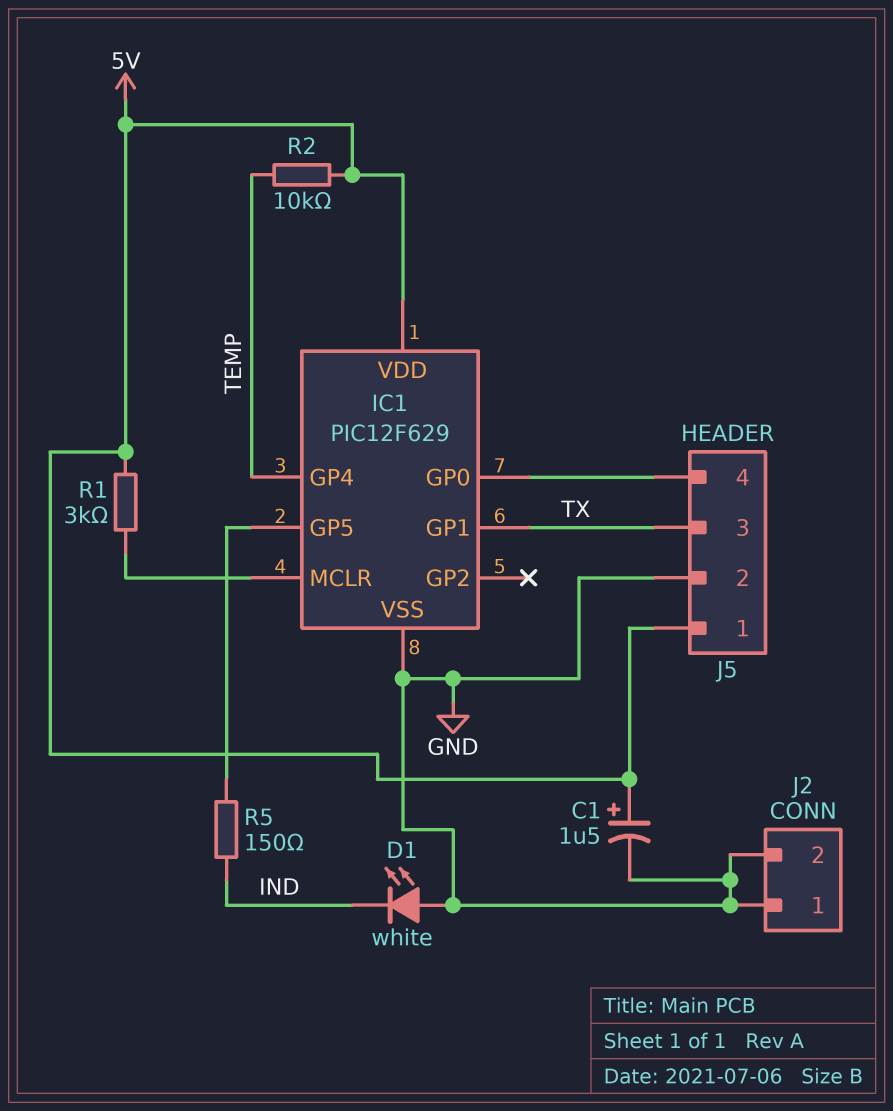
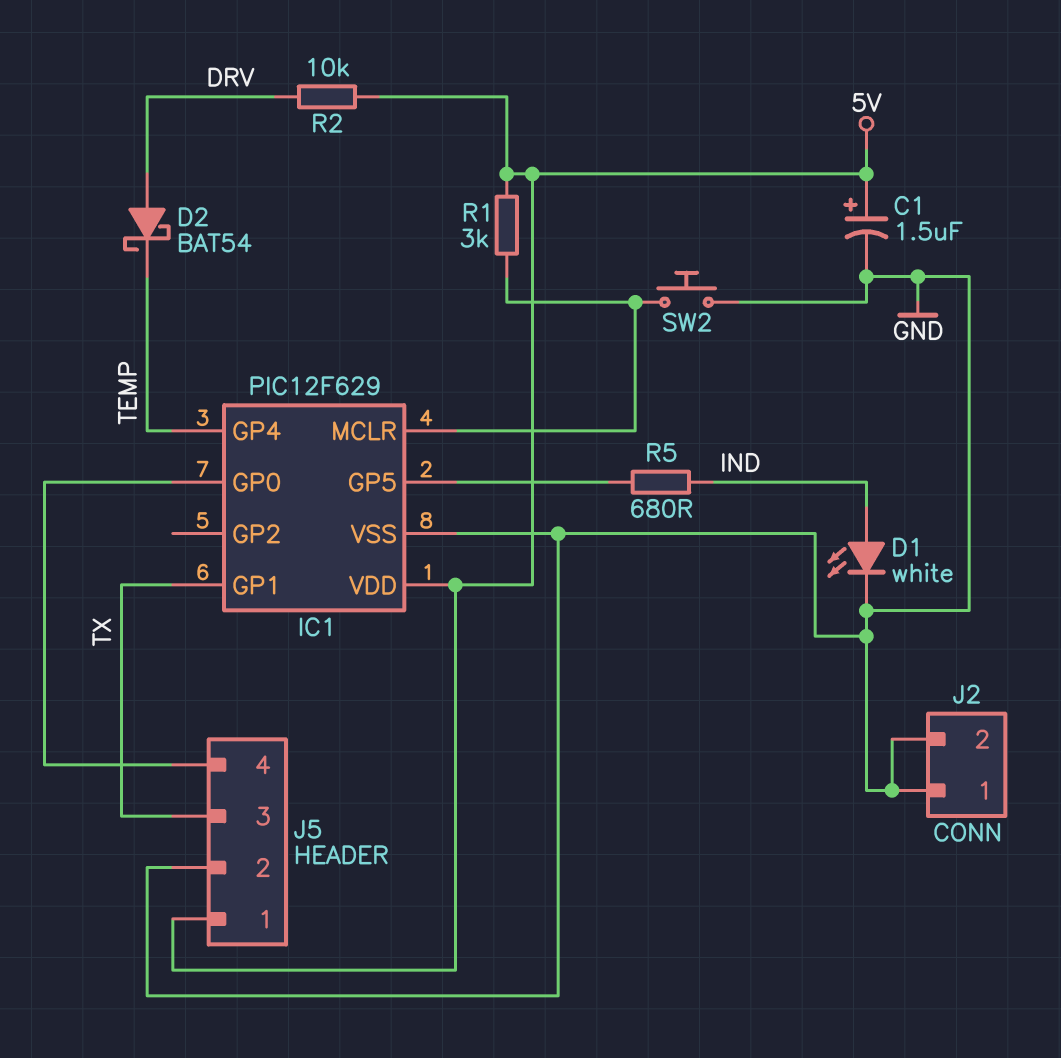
D1: LED white (A GND, K IND) -> LED white (A IND, K GND)
D2: none -> schottky BAT54 (A DRV, K TEMP)
R2: 10k (5V, TEMP) -> 10k (5V, DRV)
R5: 150 (IC1/GP5, IND) -> 680 (IC1/GP5, IND)
SW2: none -> button (GND, IC1/MCLR)

